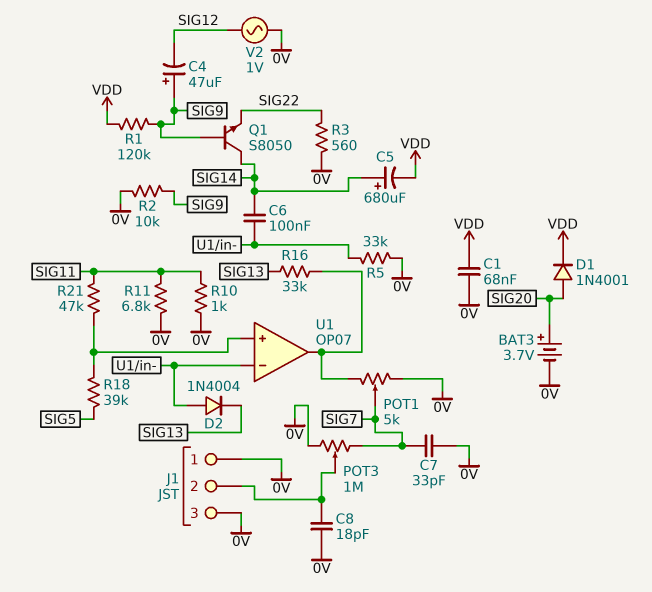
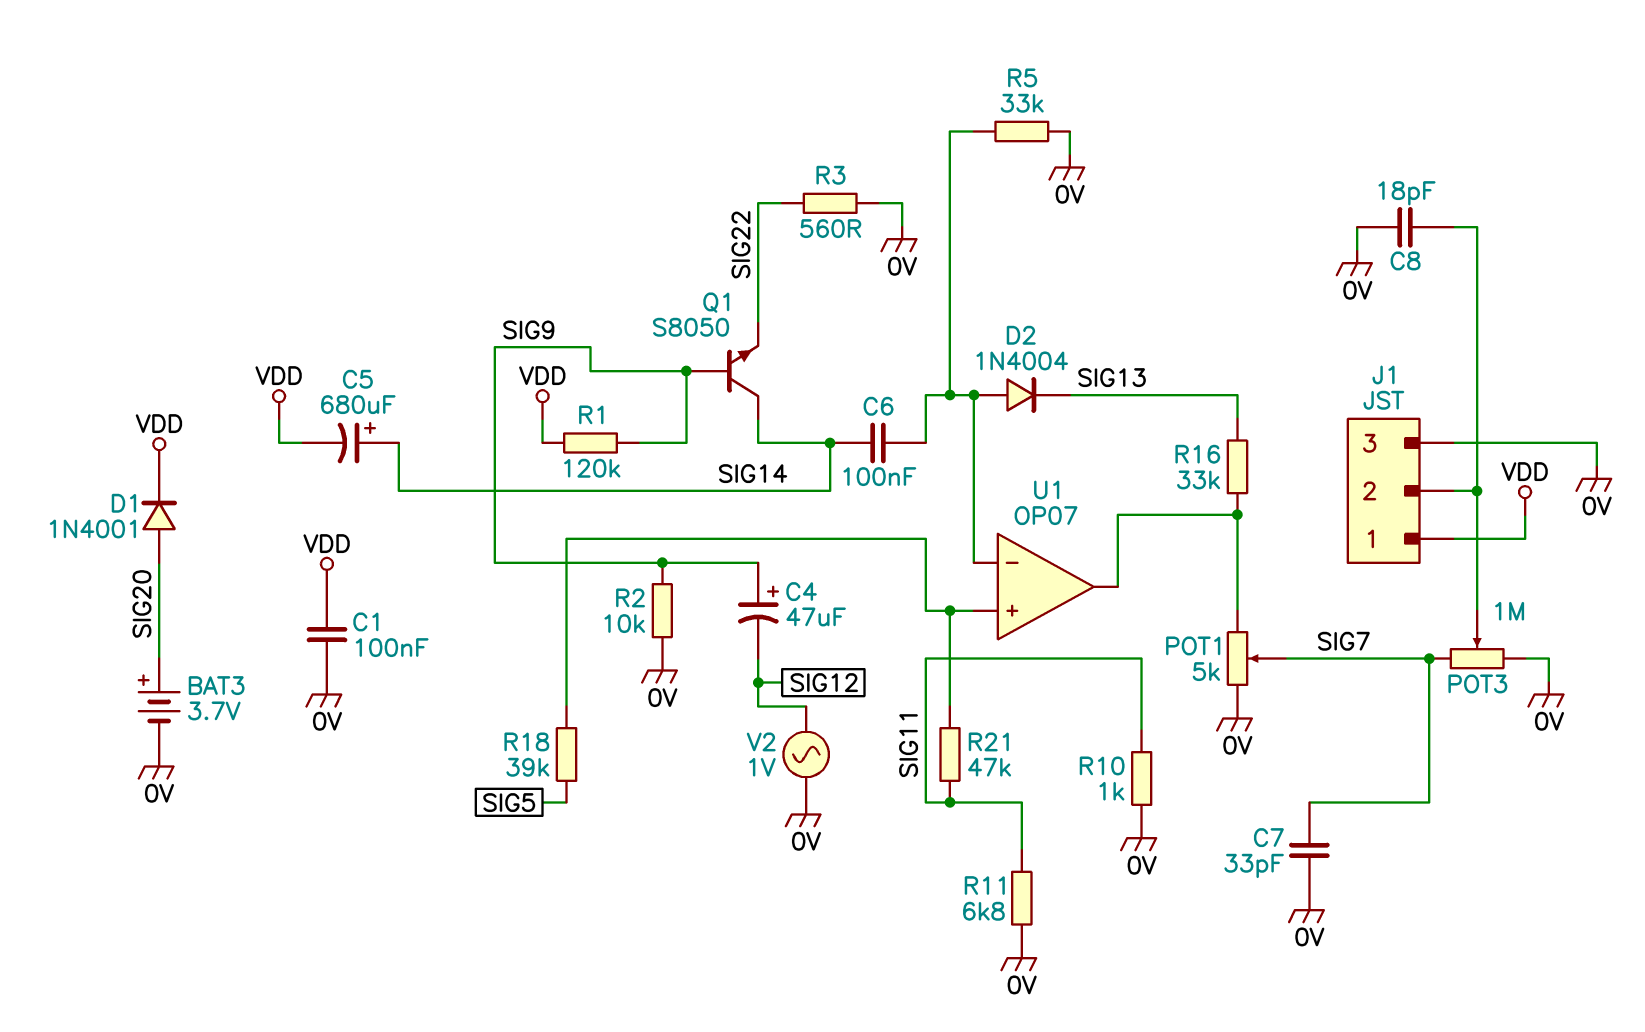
C1: 68nF (0V, VDD) -> 100nF (0V, VDD)
J1 pin 1: 0V -> VDD

